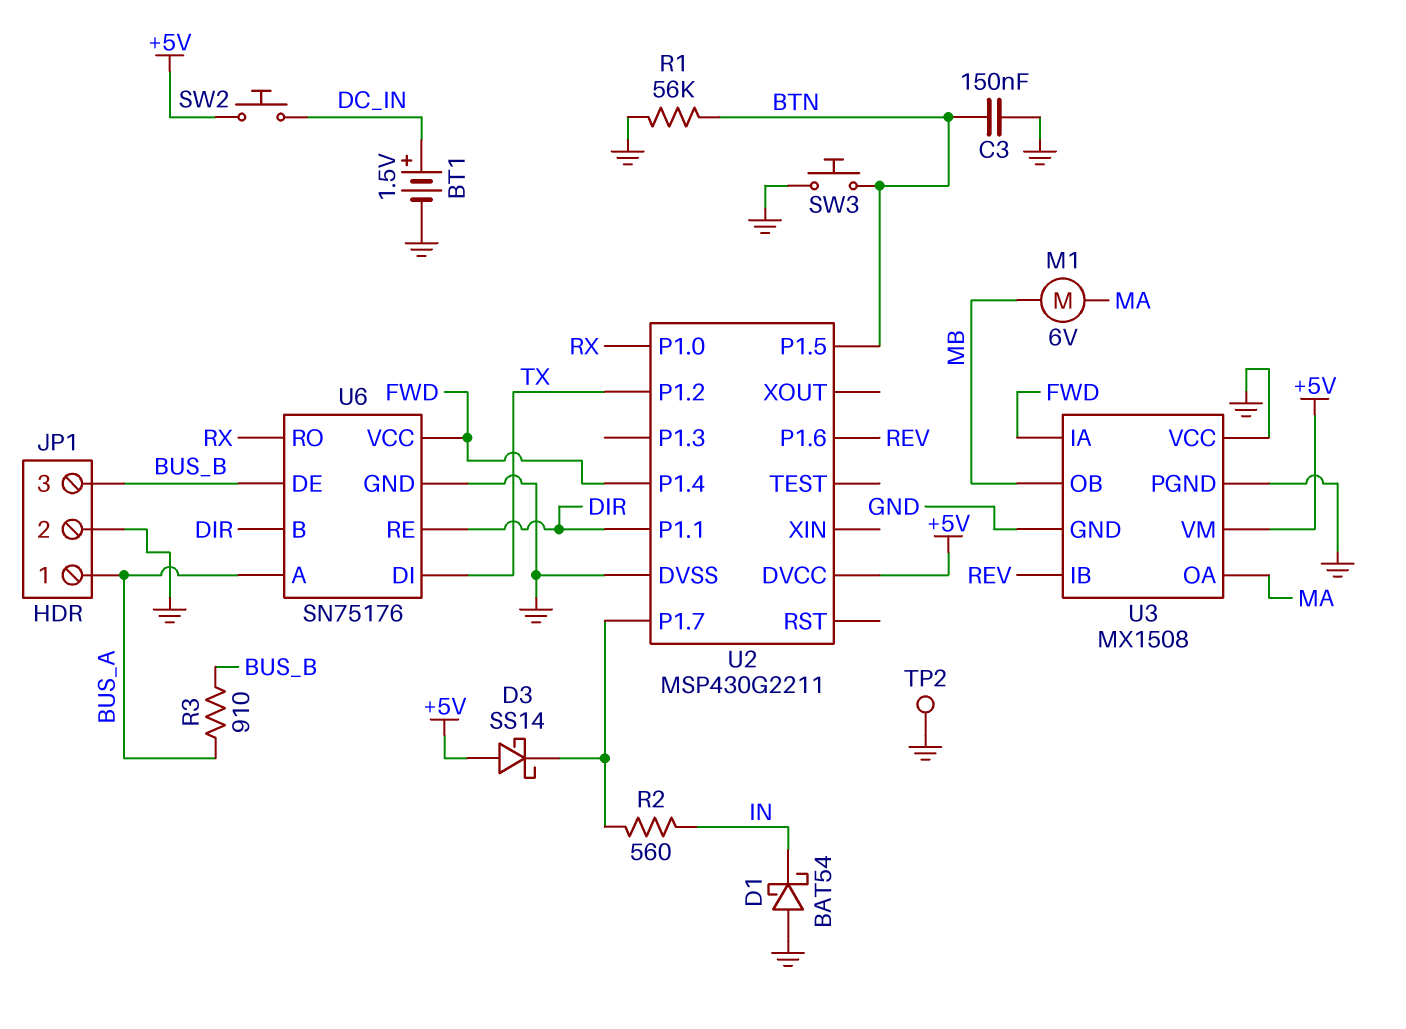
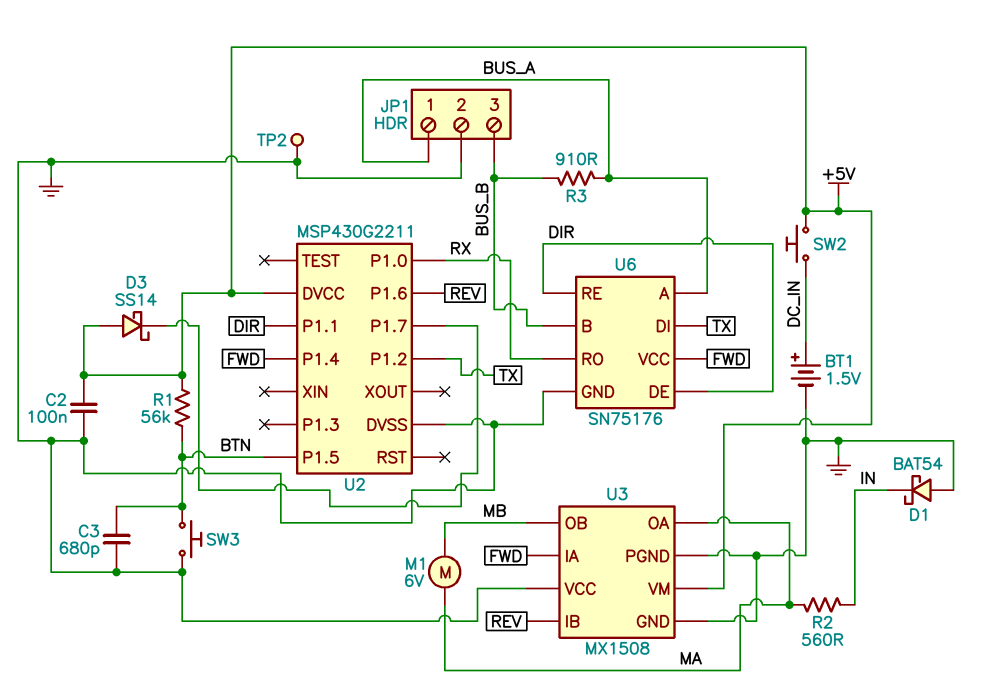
C2: none -> 100nF (+5V, GND)
C3: 150nF (BTN, GND) -> 680pF (BTN, GND)
R1: 56k (BTN, GND) -> 56k (+5V, BTN)
R2: 560 (IN, U2/P1.7) -> 560 (IN, MA)
U6 pin B: DIR -> BUS_B
U6 pin DE: BUS_B -> DIR

